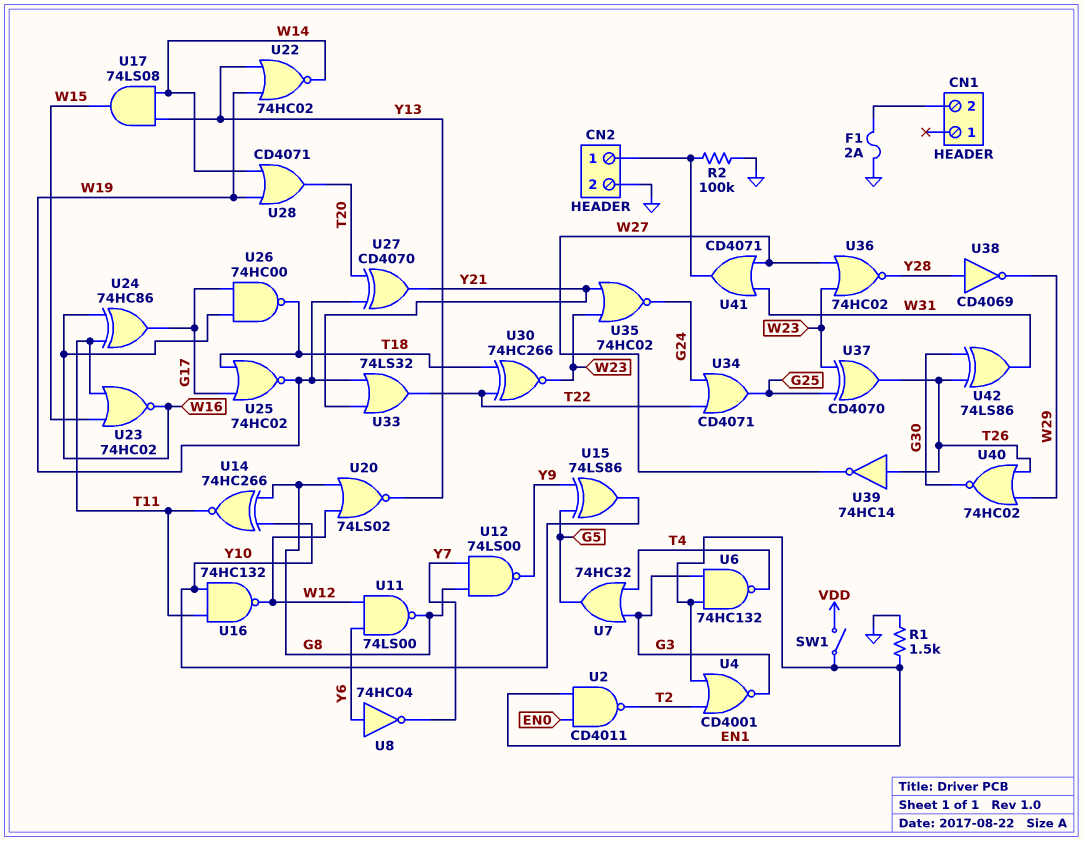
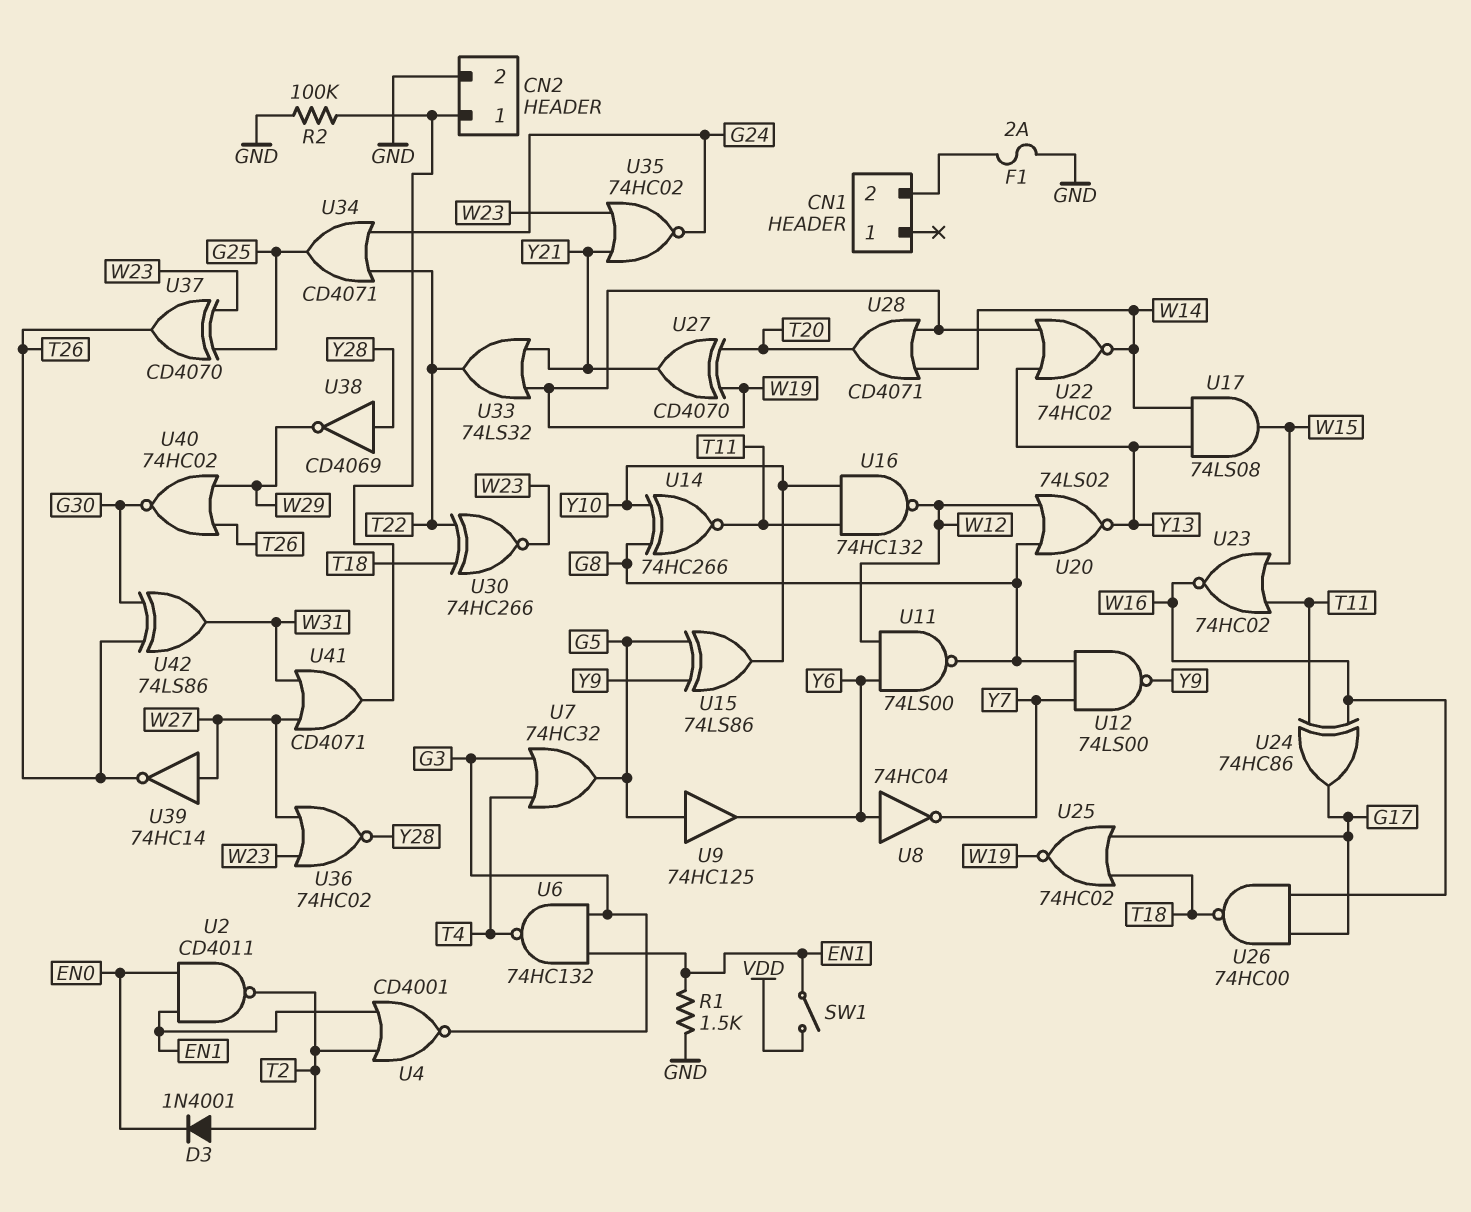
D3: none -> diode 1N4001 (A T2, K EN0)
U9: none -> buffer 74HC125 (in G5, out Y6)
U39: NOT 74HC14 (in T26, out W27) -> NOT 74HC14 (in W27, out T26)

